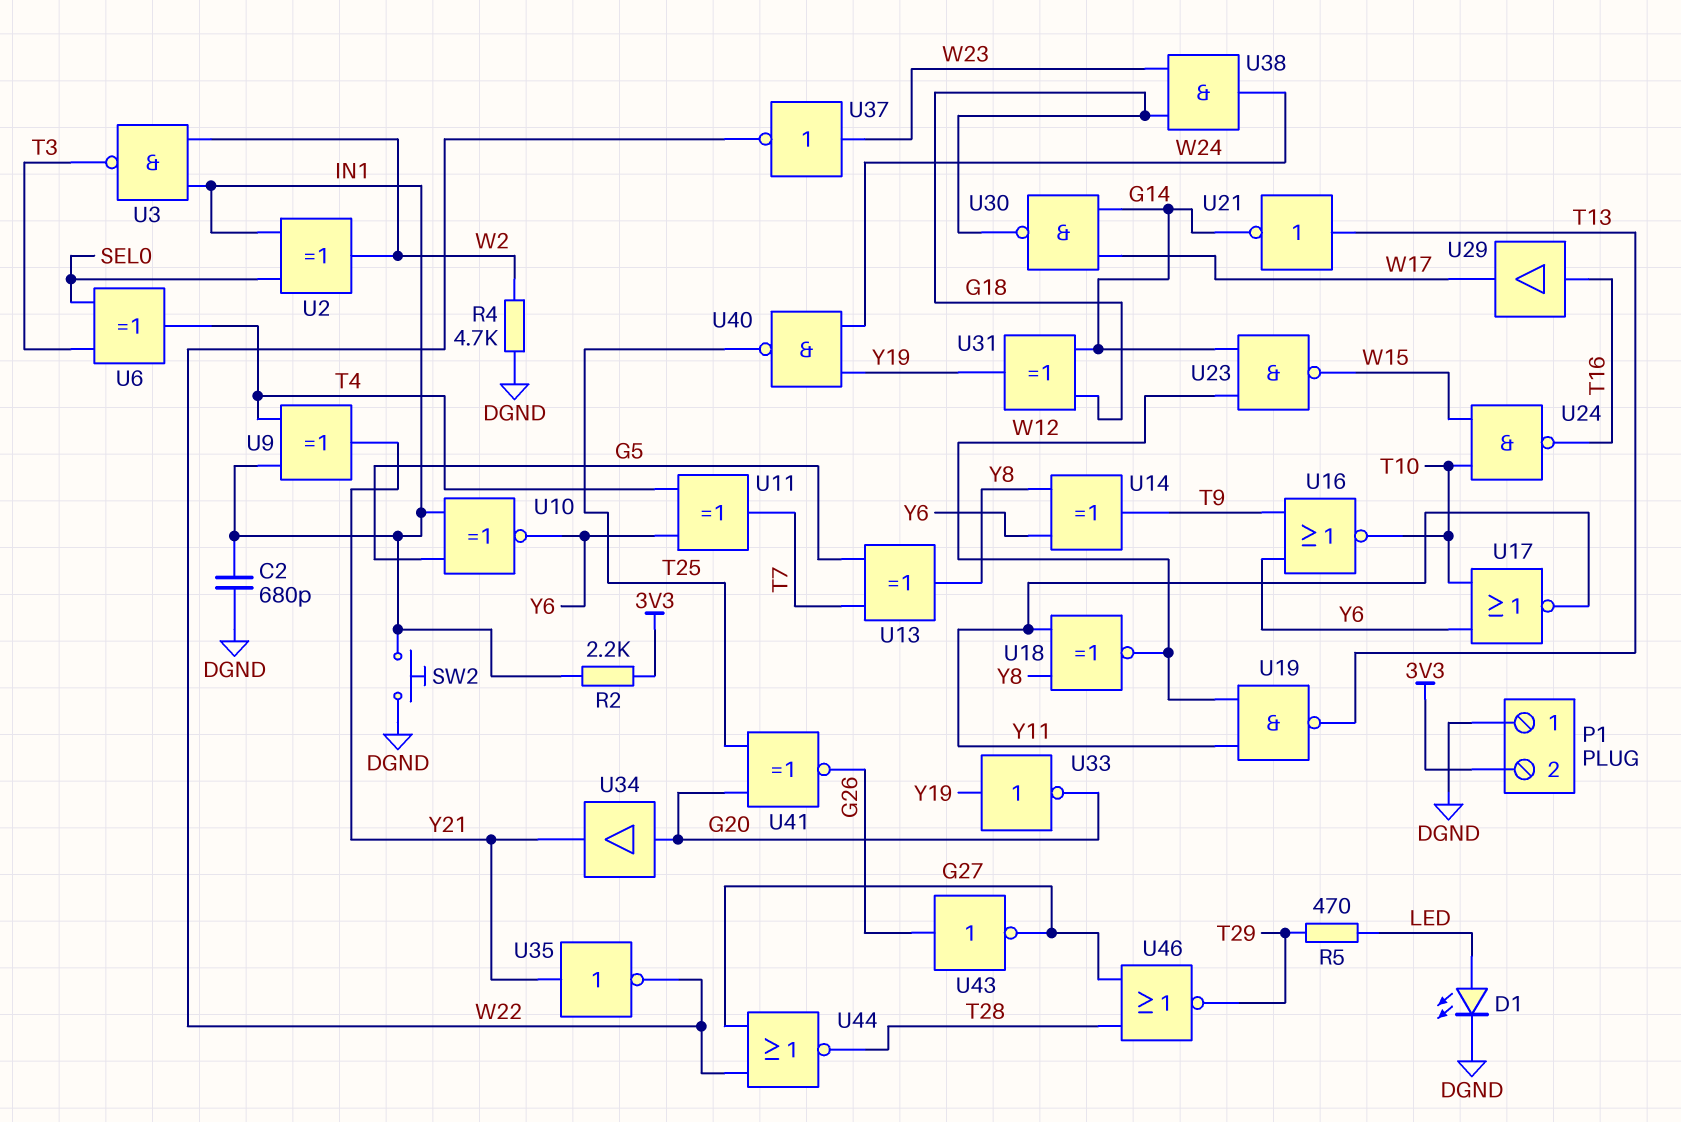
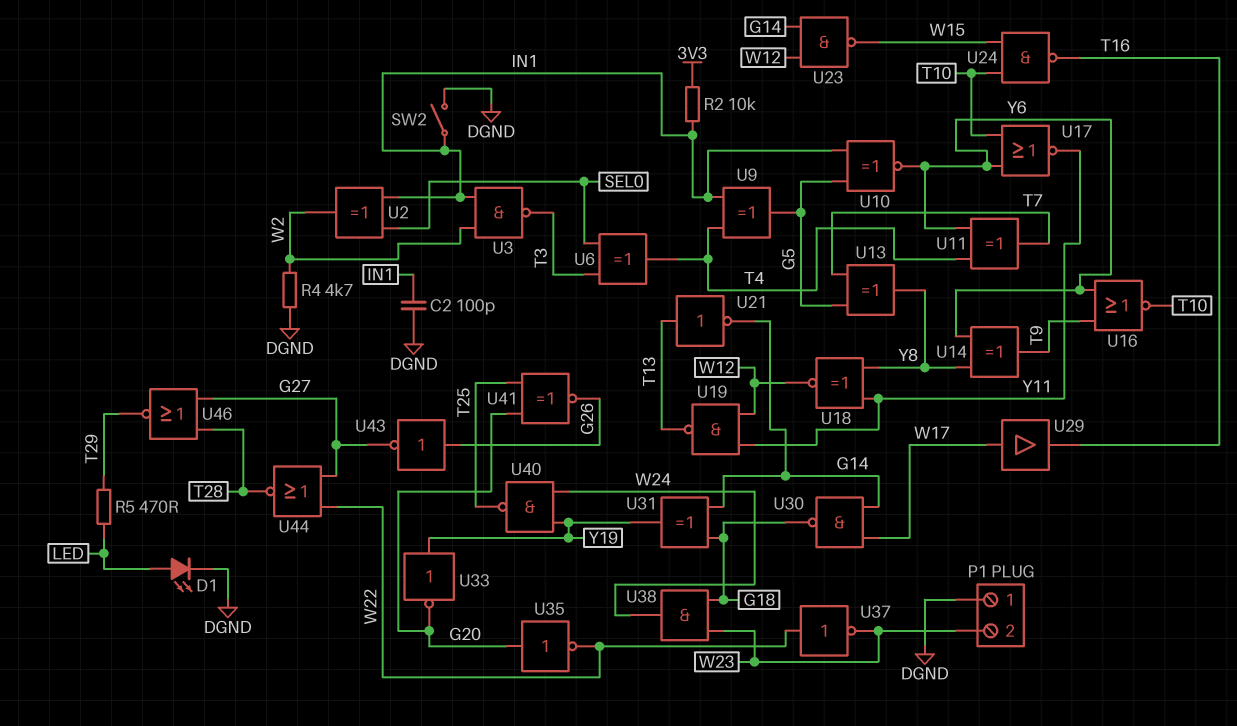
C2: 680pF (DGND, IN1) -> 100pF (DGND, IN1)
P1 pin 2: 3V3 -> W23
R2: 2.2k (3V3, IN1) -> 10k (3V3, IN1)
SW2: button (DGND, IN1) -> switch (DGND, IN1)
U9: XOR (in IN1, in T4, out Y21) -> XOR (in IN1, in T4, out G5)
U29: buffer (in T16, out W17) -> buffer (in W17, out T16)
U34: buffer (in G20, out Y21) -> none
U35: NOT (in Y21, out W22) -> NOT (in G20, out W22)
U37: NOT (in W23, out W22) -> NOT (in W22, out W23)

